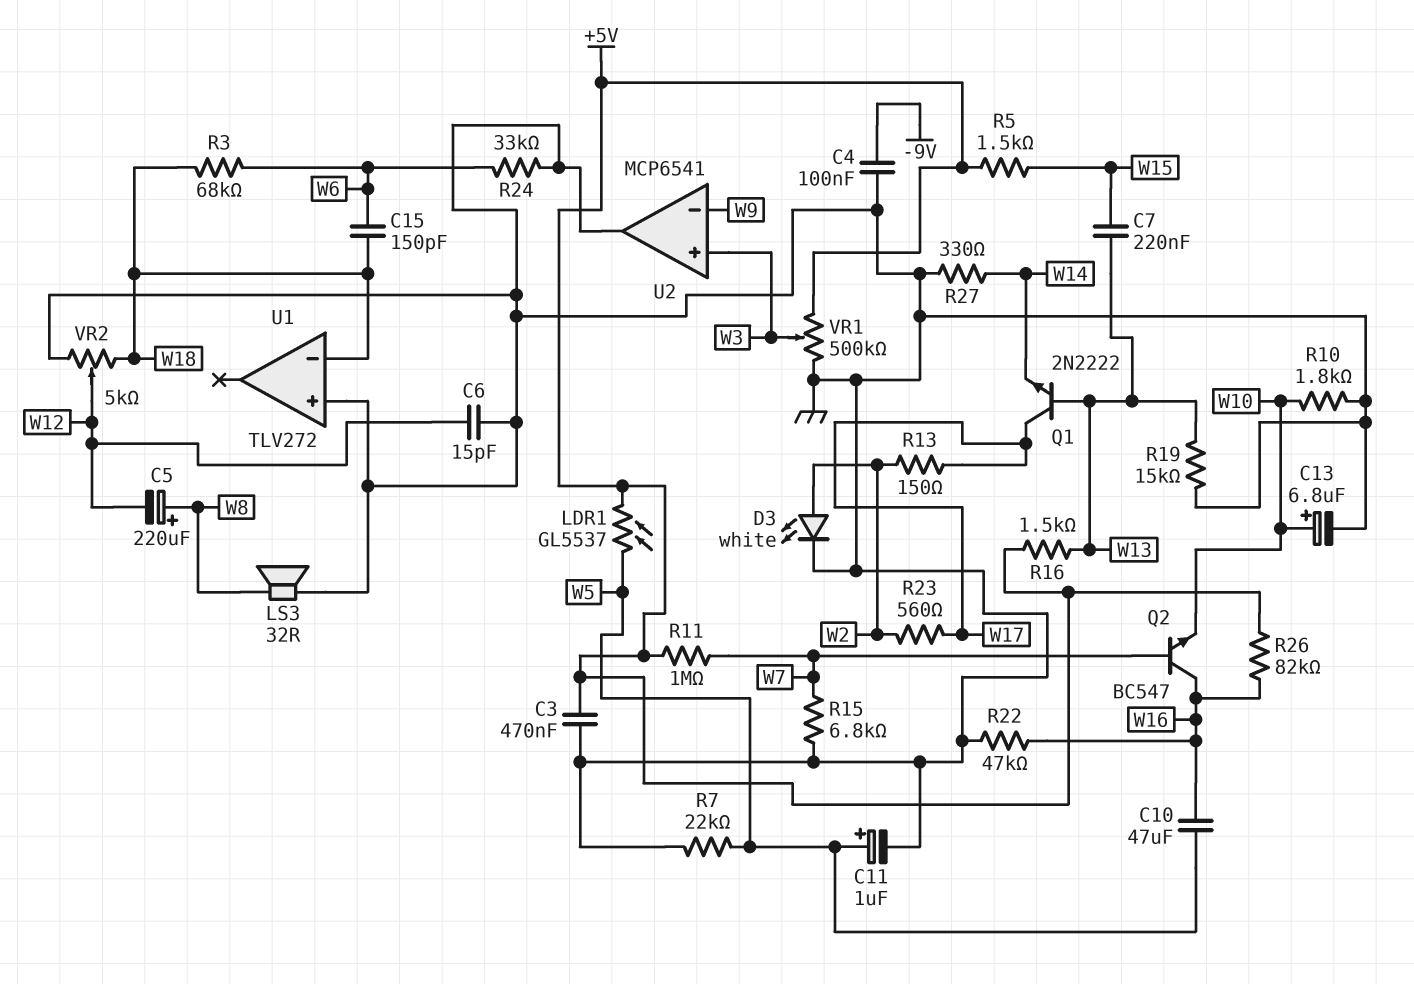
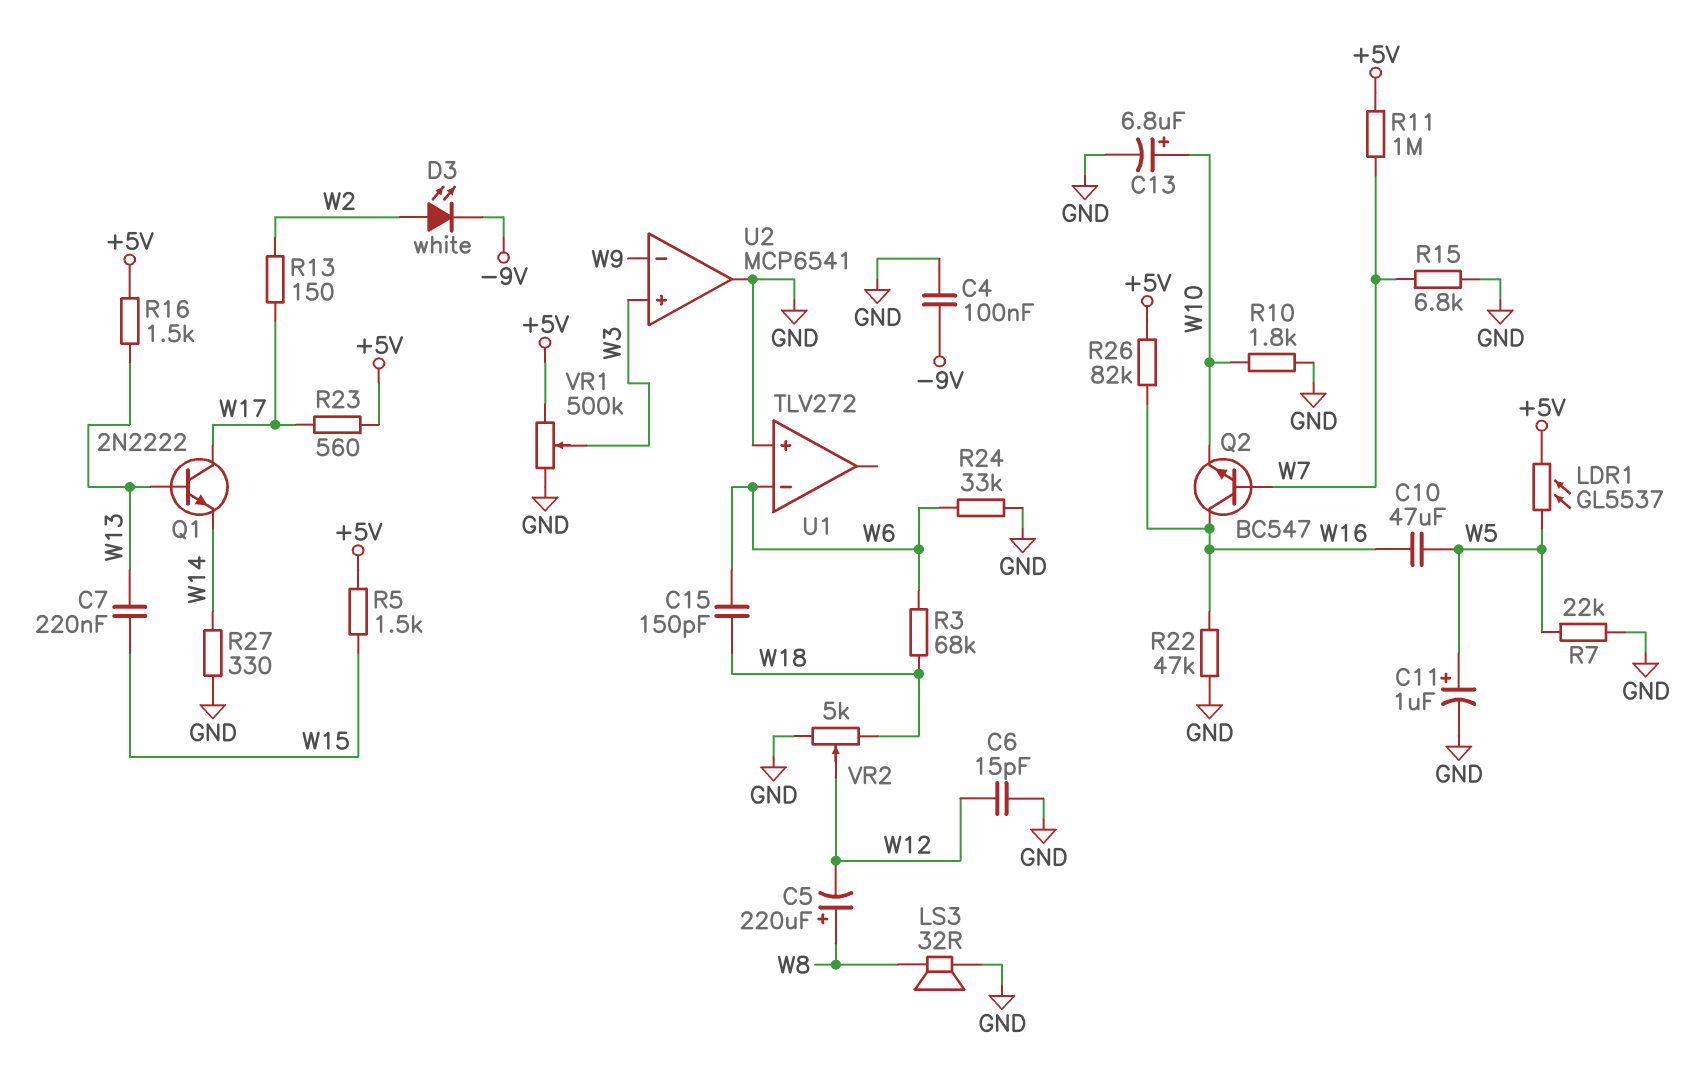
C3: 470nF (+5V, GND) -> none
D3: LED white (A W2, K GND) -> LED white (A W2, K -9V)
R19: 15k (GND, W13) -> none
R23: 560 (W2, W17) -> 560 (+5V, W17)
U1 pin in-: W18 -> W6

